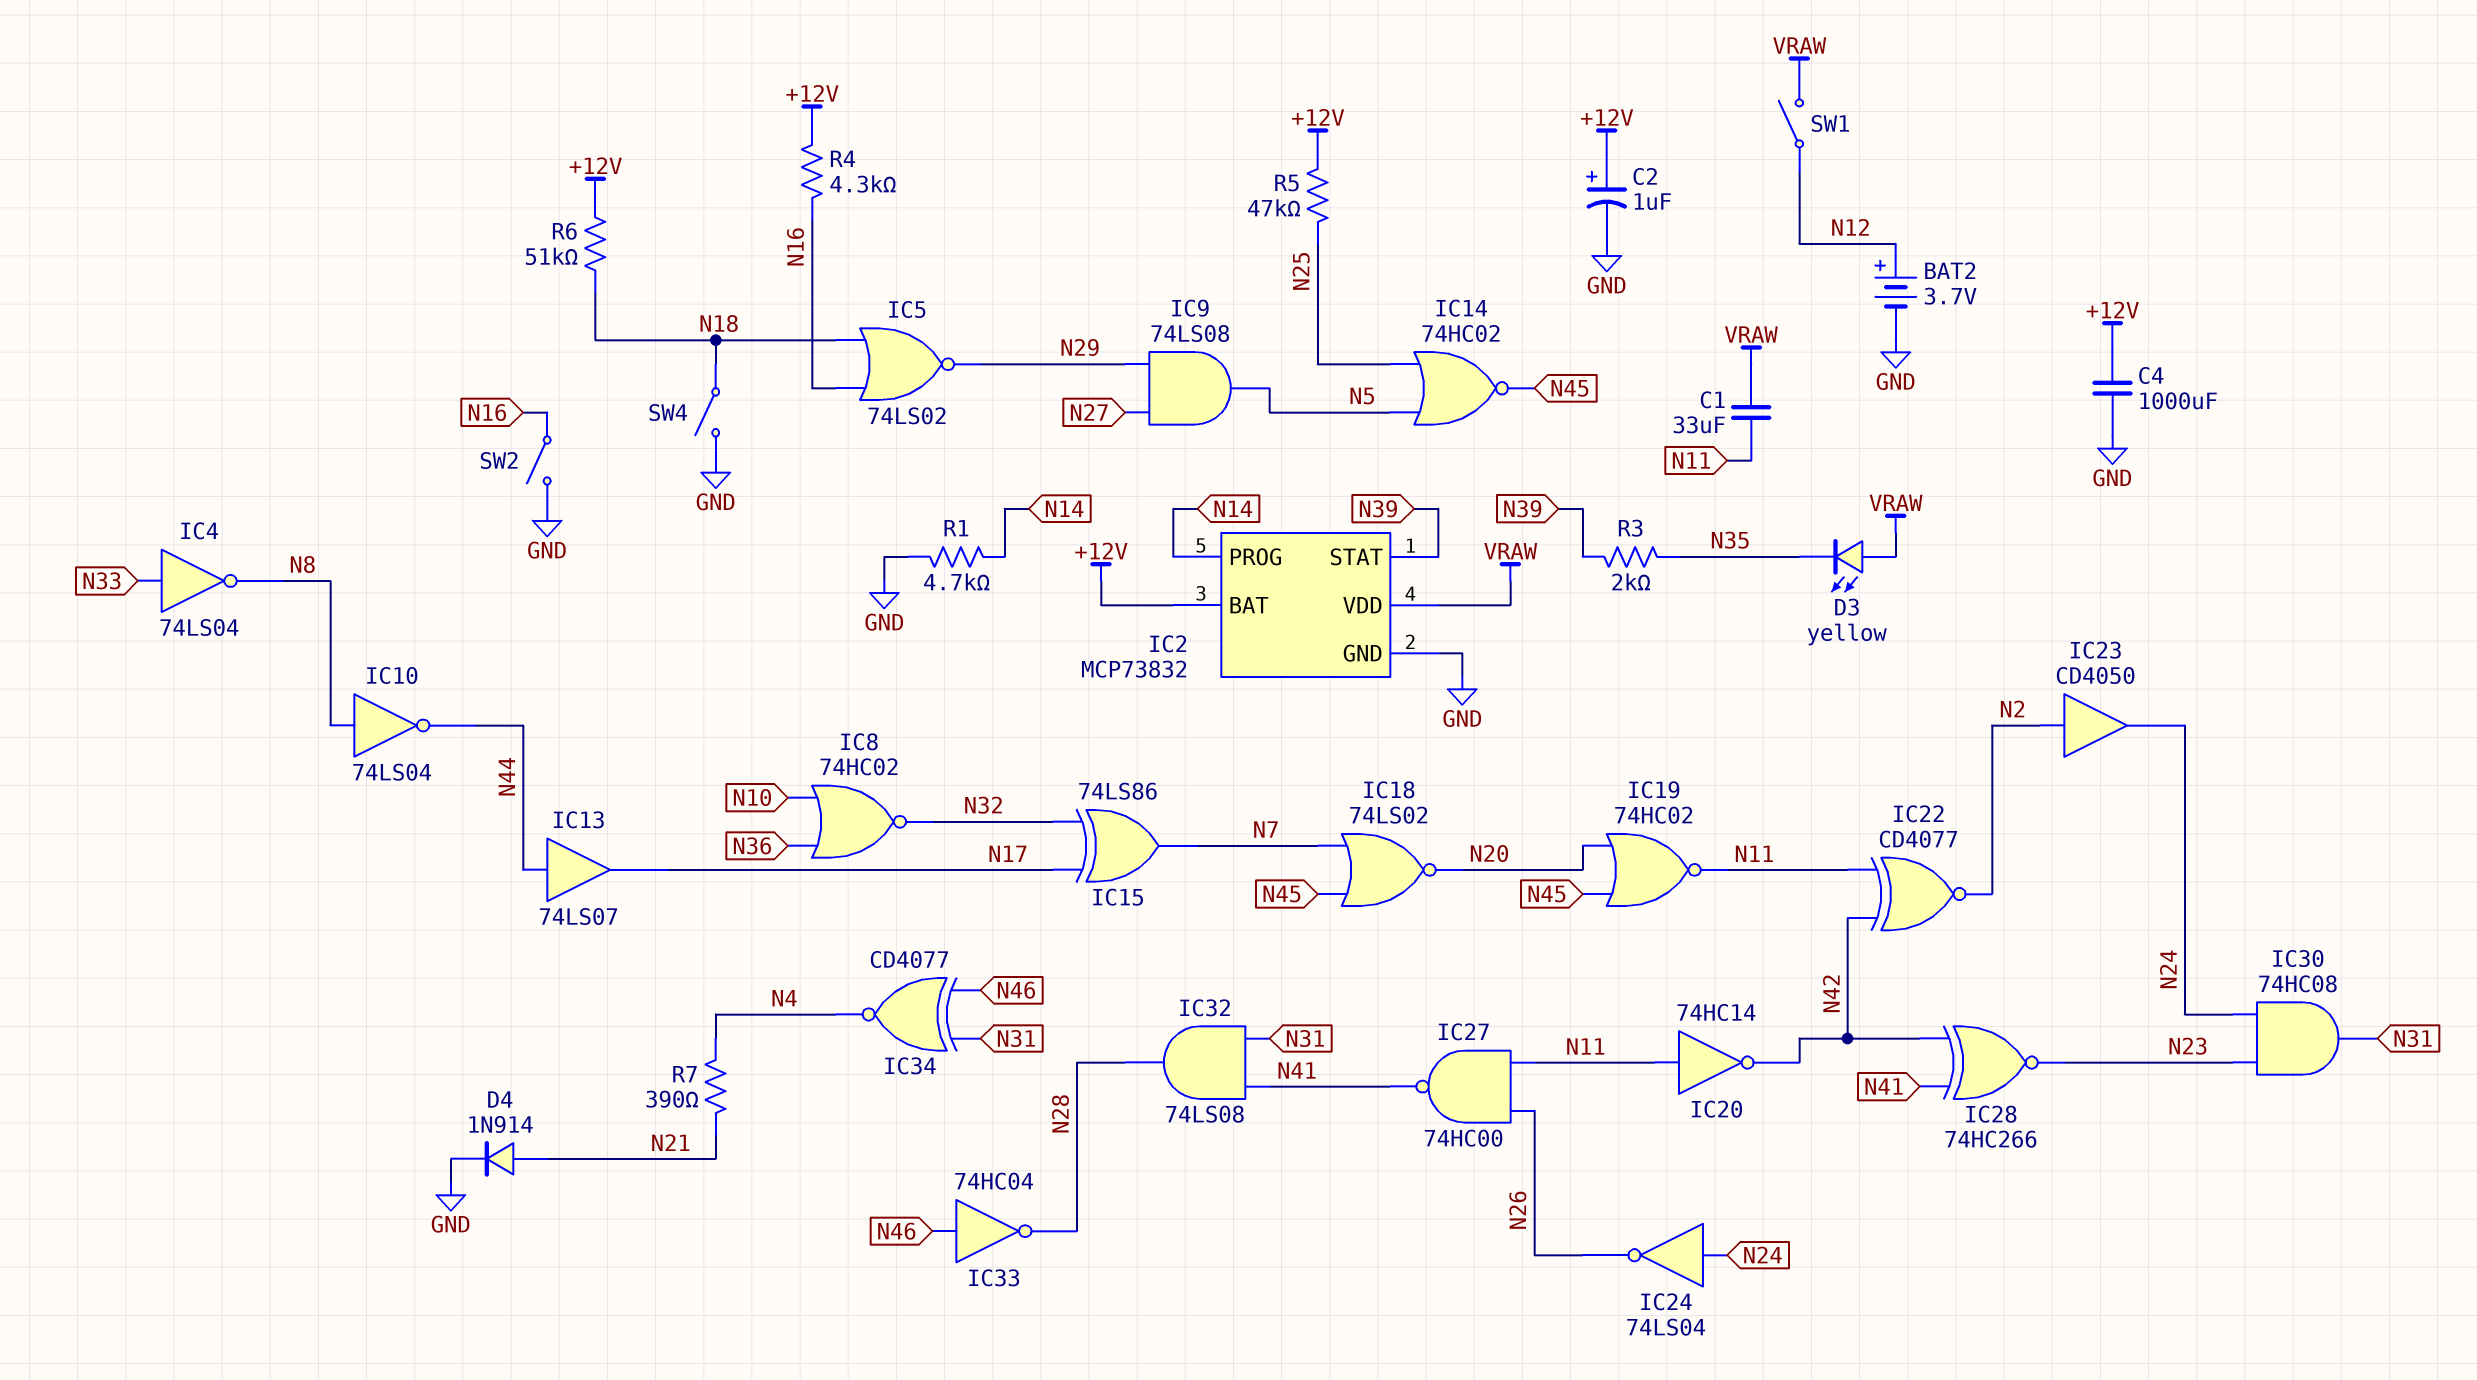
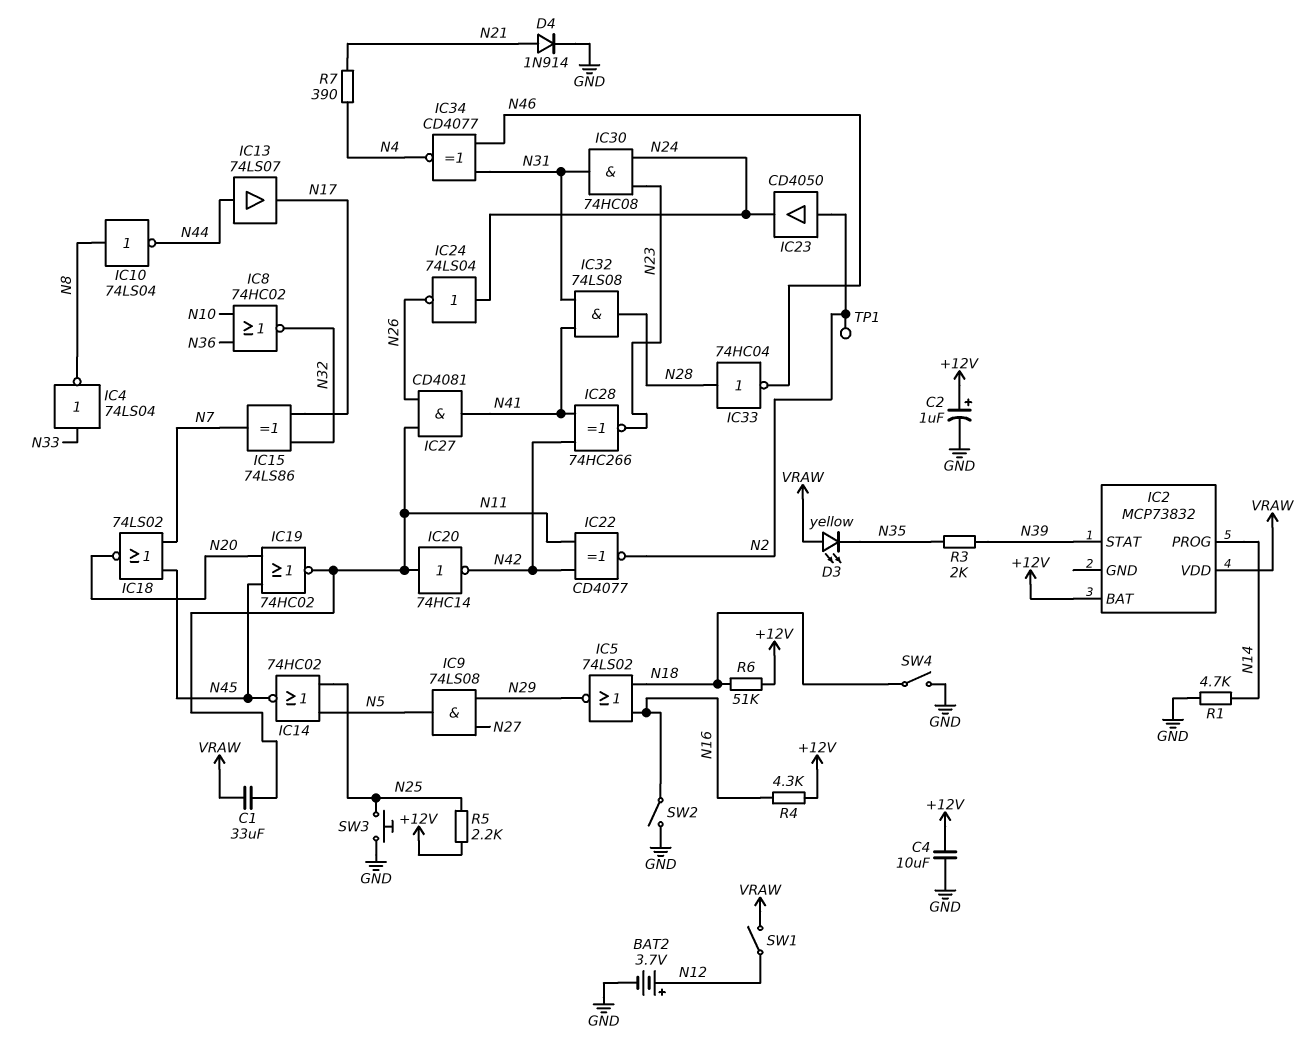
C4: 1000uF (+12V, GND) -> 10uF (+12V, GND)
IC2 pin GND: GND -> none
IC27: NAND 74HC00 (in N11, in N26, out N41) -> AND CD4081 (in N11, in N26, out N41)
IC33: NOT 74HC04 (in N46, out N28) -> NOT 74HC04 (in N28, out N46)
R5: 47k (+12V, N25) -> 2.2k (+12V, N25)
SW3: none -> button (GND, N25)
TP1: none -> test point (N2)

